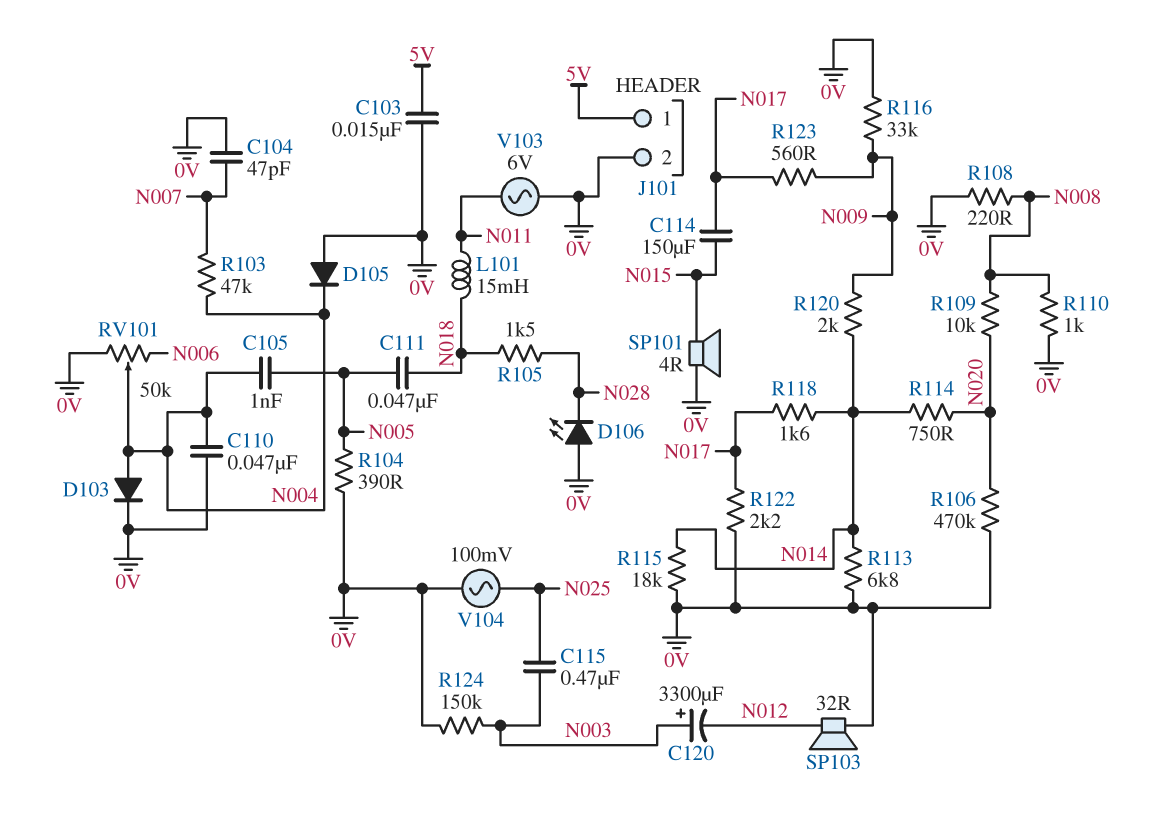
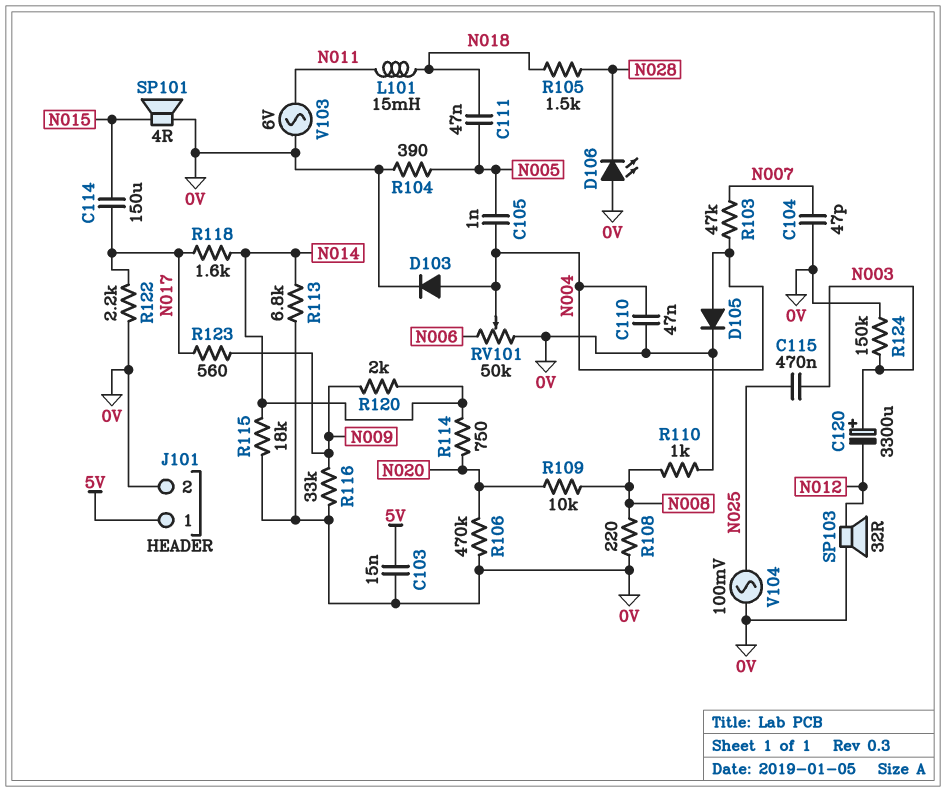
D105: diode (A 0V, K N004) -> diode (A N004, K 0V)

